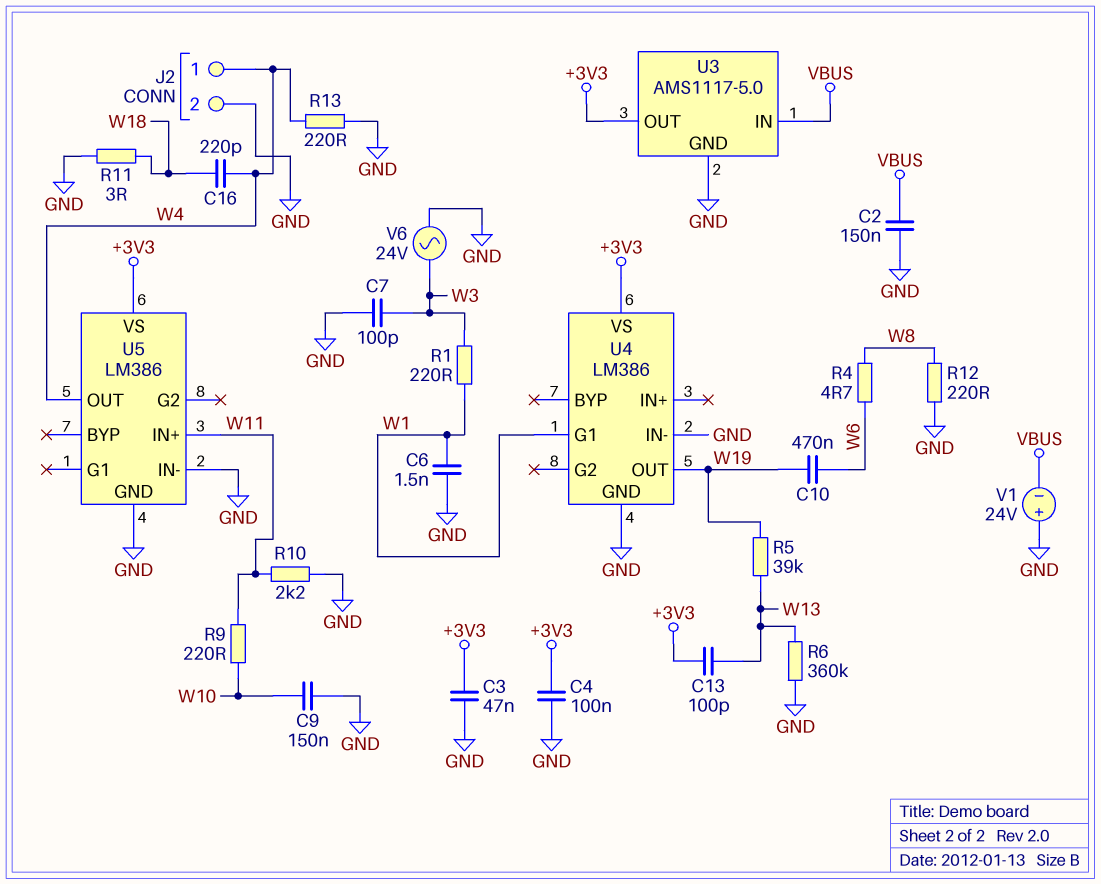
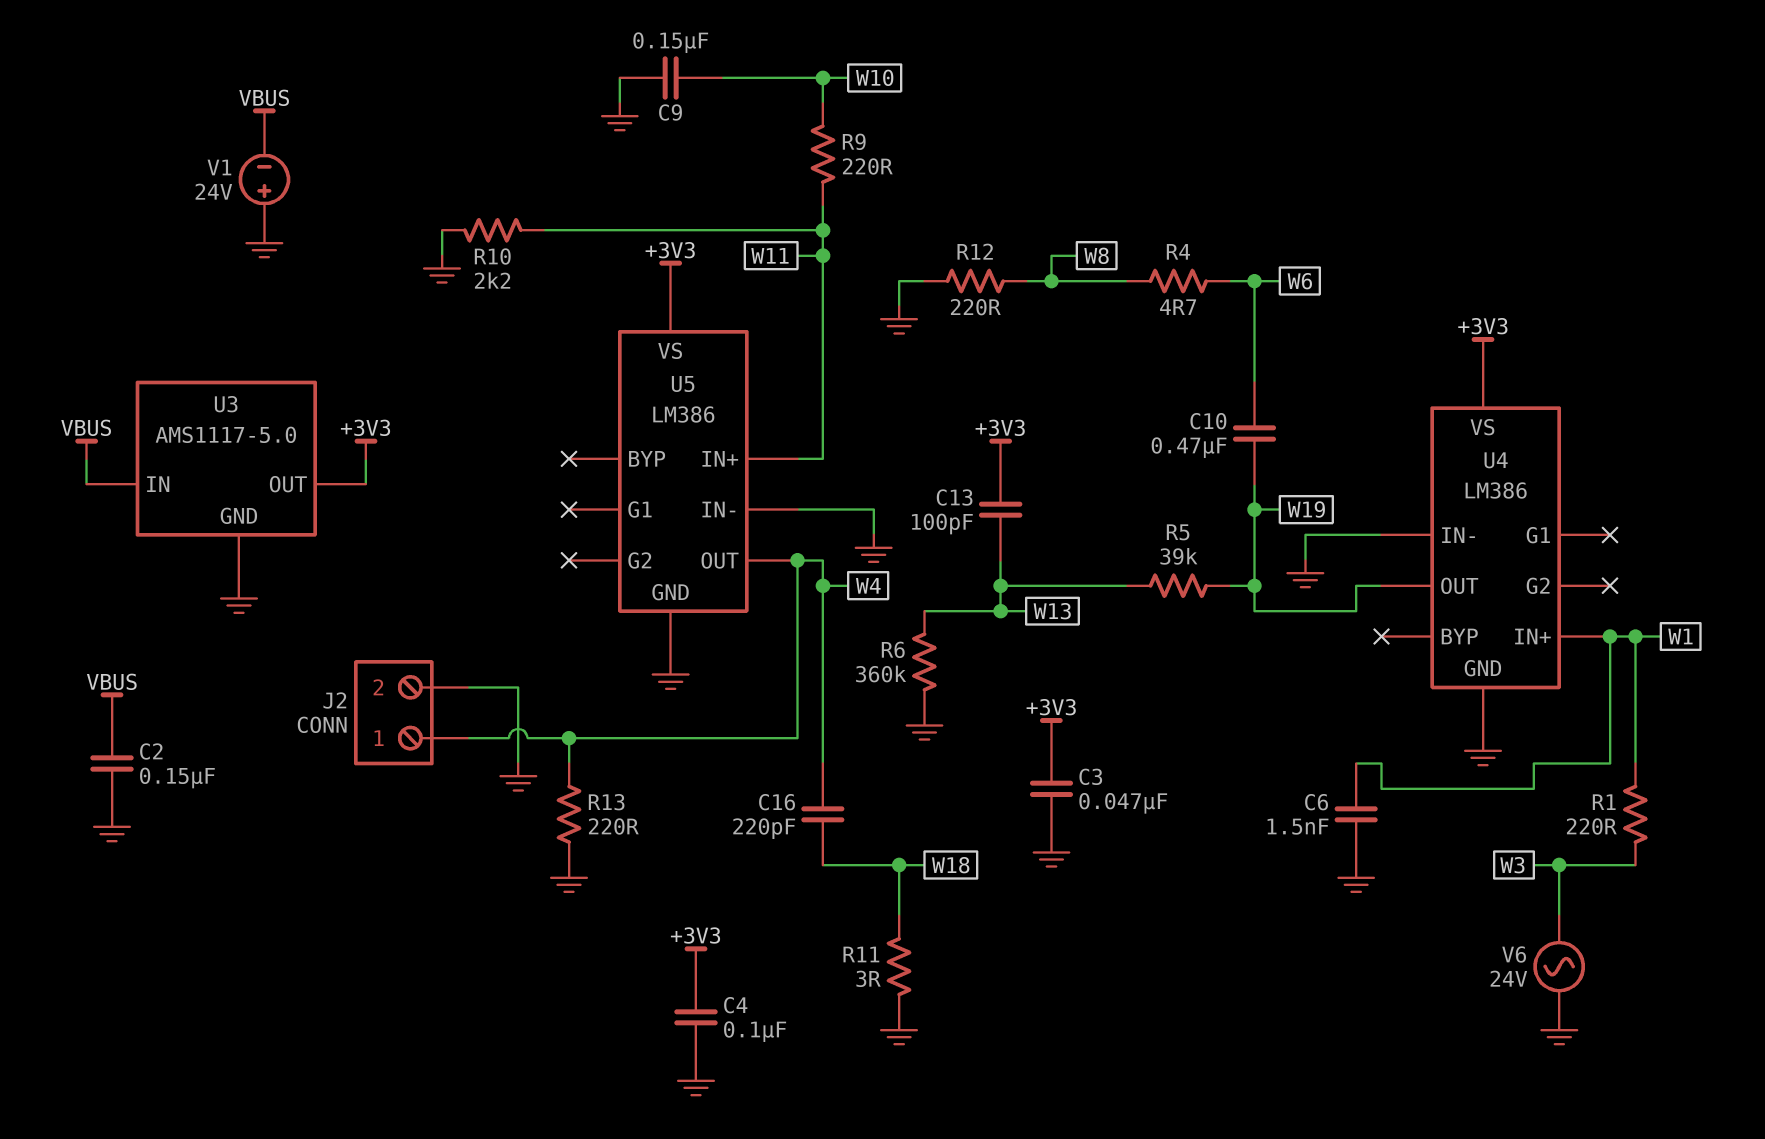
C7: 100pF (GND, W3) -> none
U4 pin G1: W1 -> none
U4 pin IN+: none -> W1

